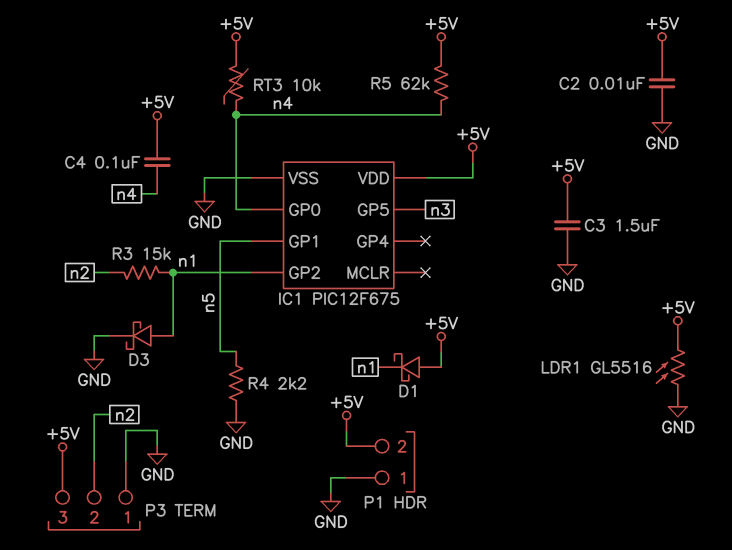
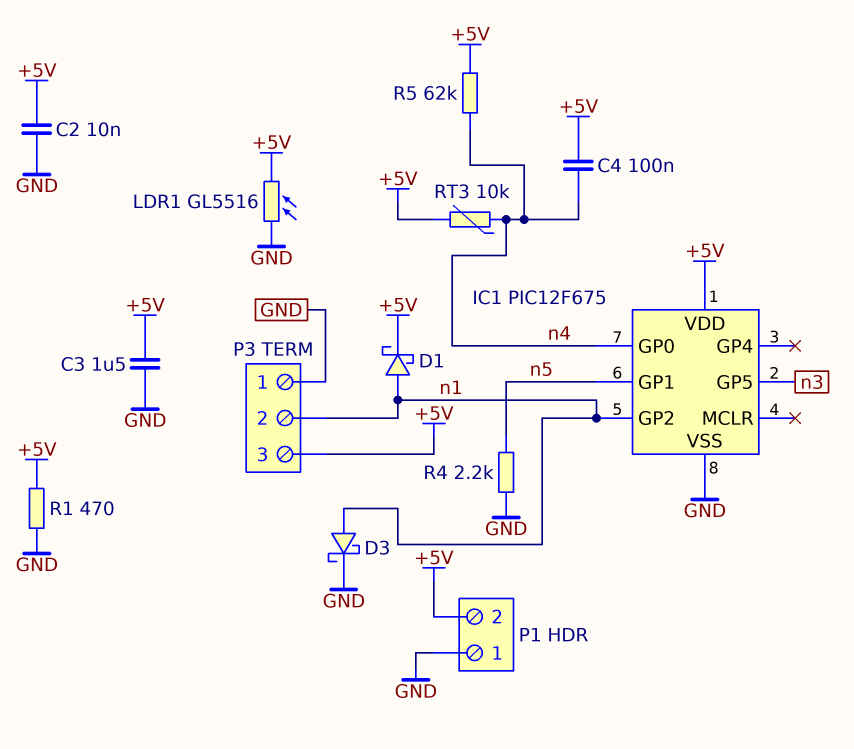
D1: schottky (A +5V, K n1) -> schottky (A n1, K +5V)
P3 pin 2: n2 -> n1
R1: none -> 470 (+5V, GND)
R3: 15k (n1, n2) -> none

